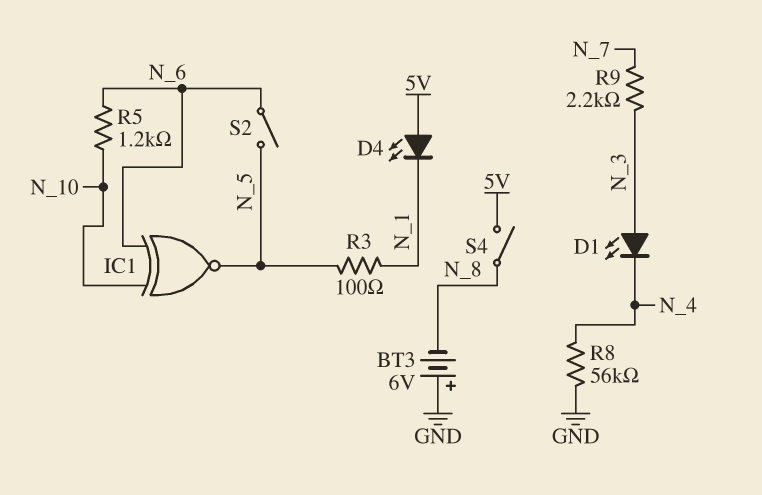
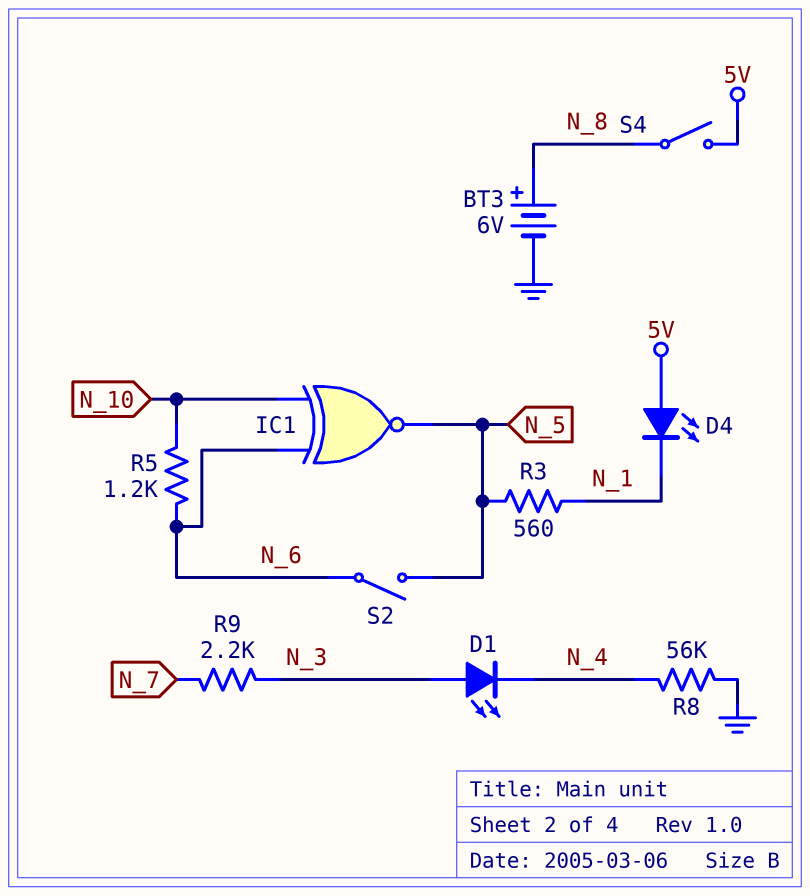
BT3: 6V (plus GND, minus N_8) -> 6V (plus N_8, minus GND)
R3: 100 (N_1, N_5) -> 560 (N_1, N_5)

